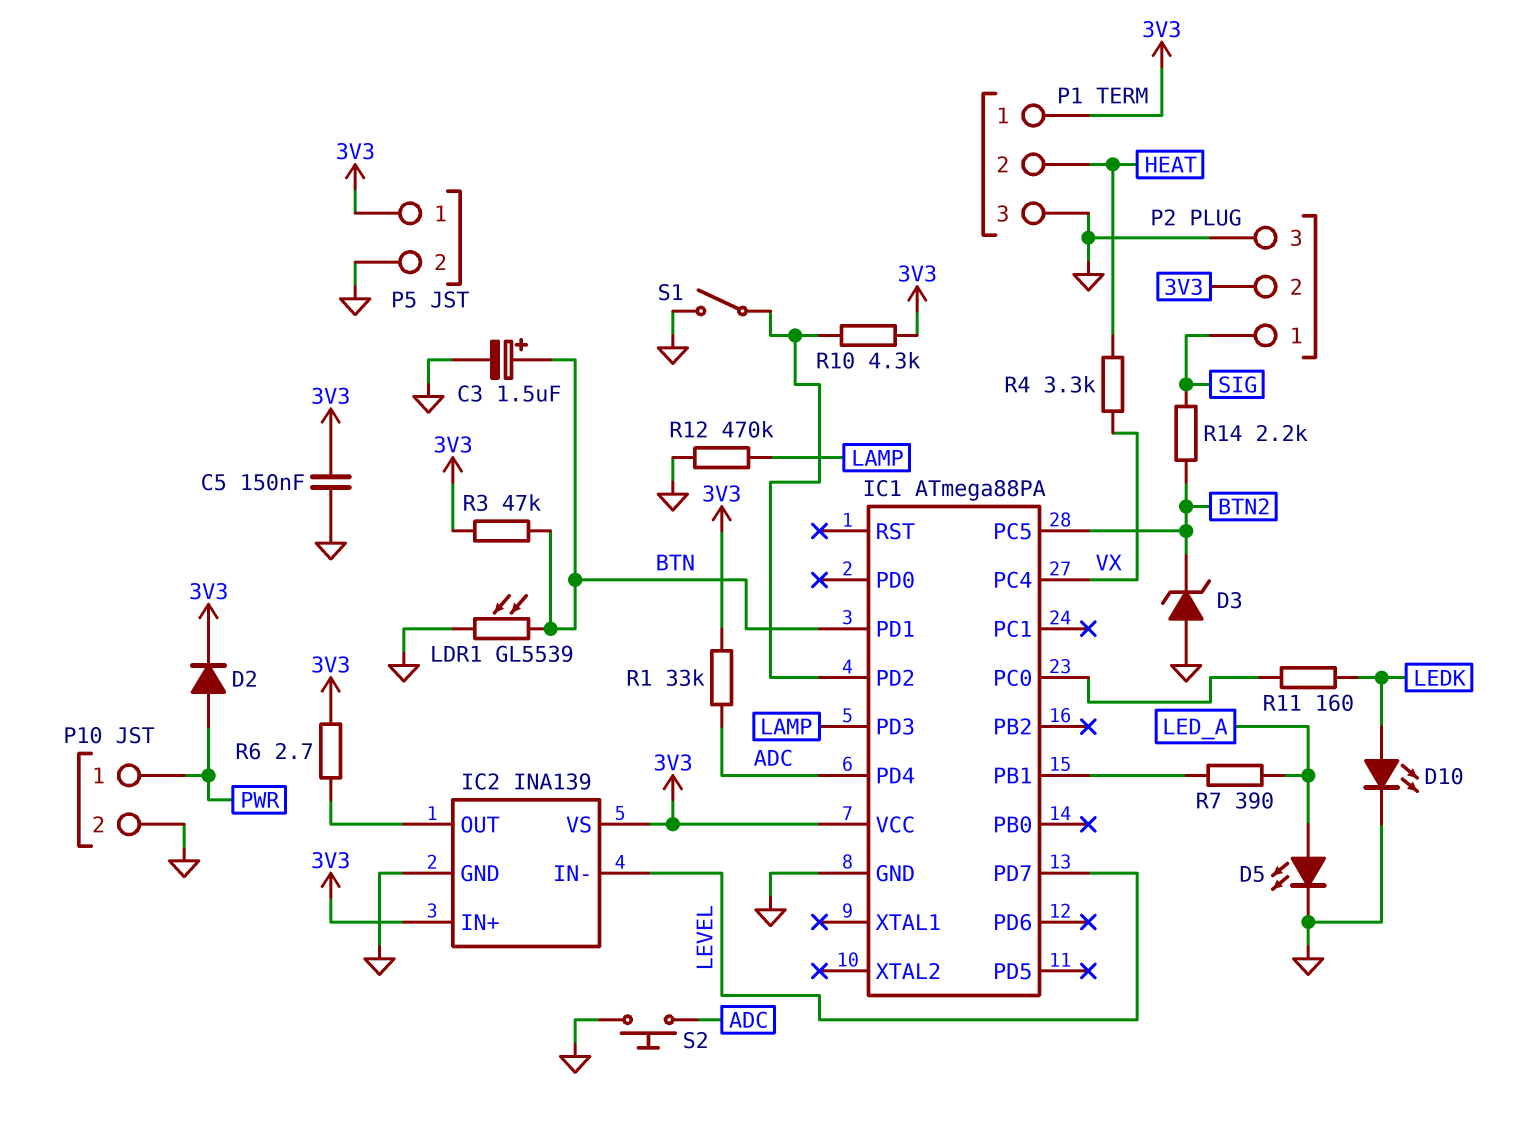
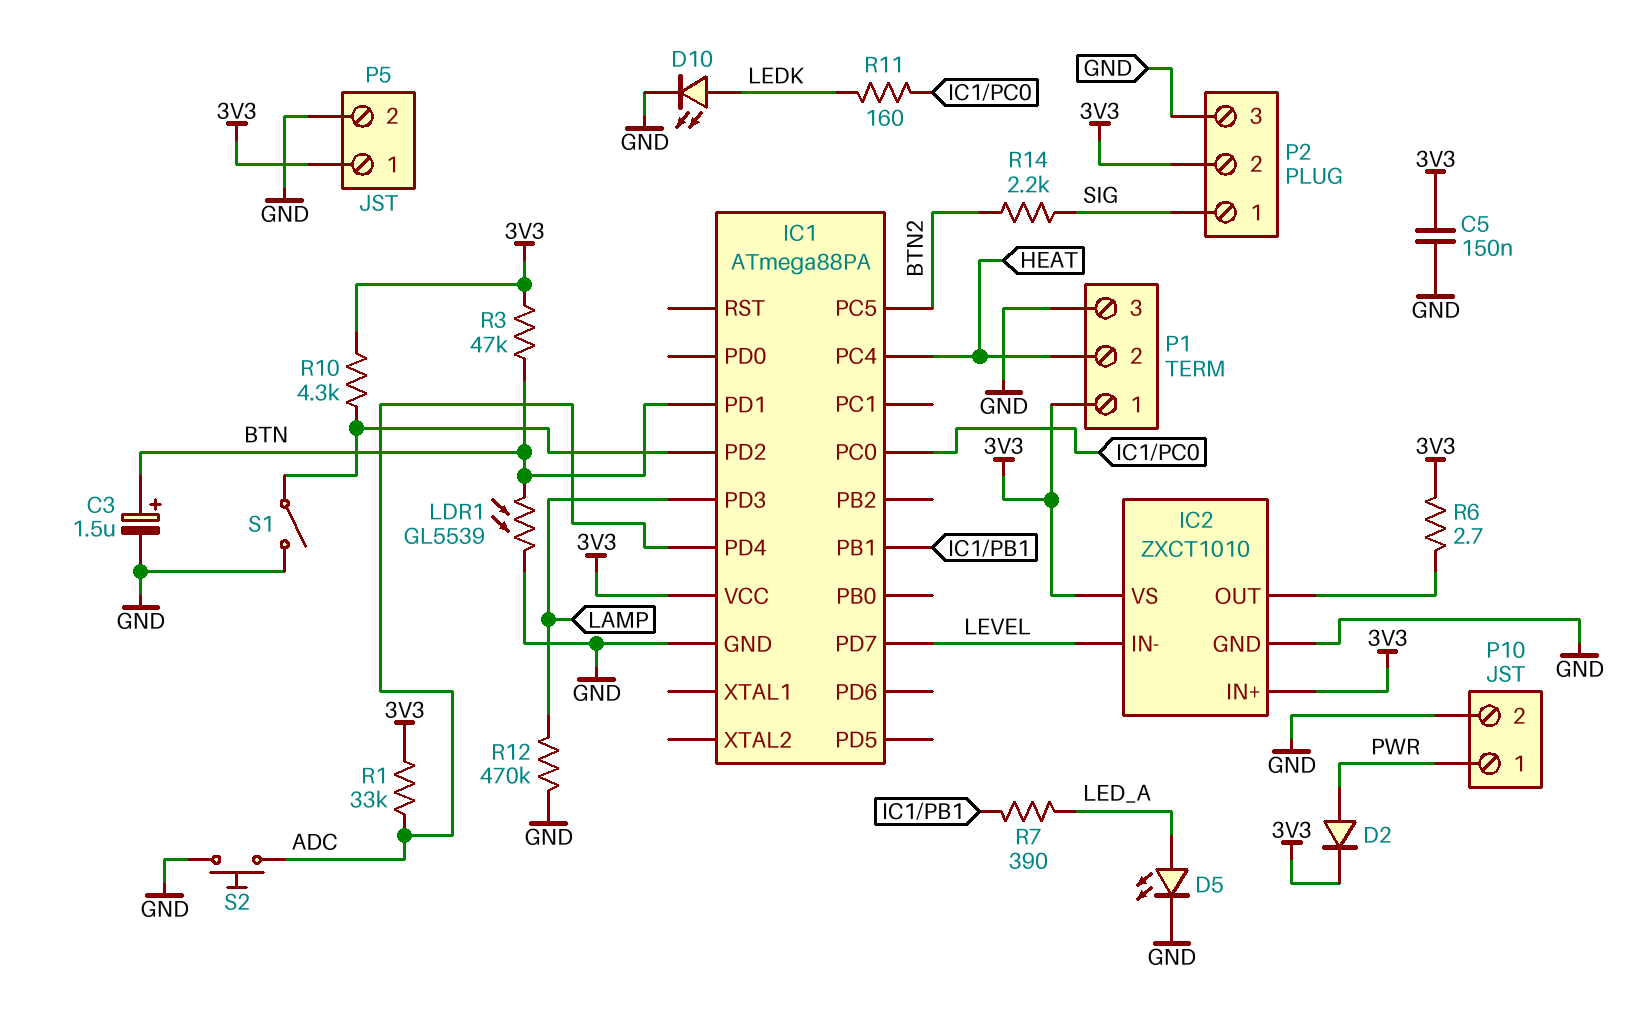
D3: zener (A GND, K BTN2) -> none
IC1 pin PC4: VX -> HEAT
IC2: INA139 -> ZXCT1010
R4: 3.3k (HEAT, VX) -> none

